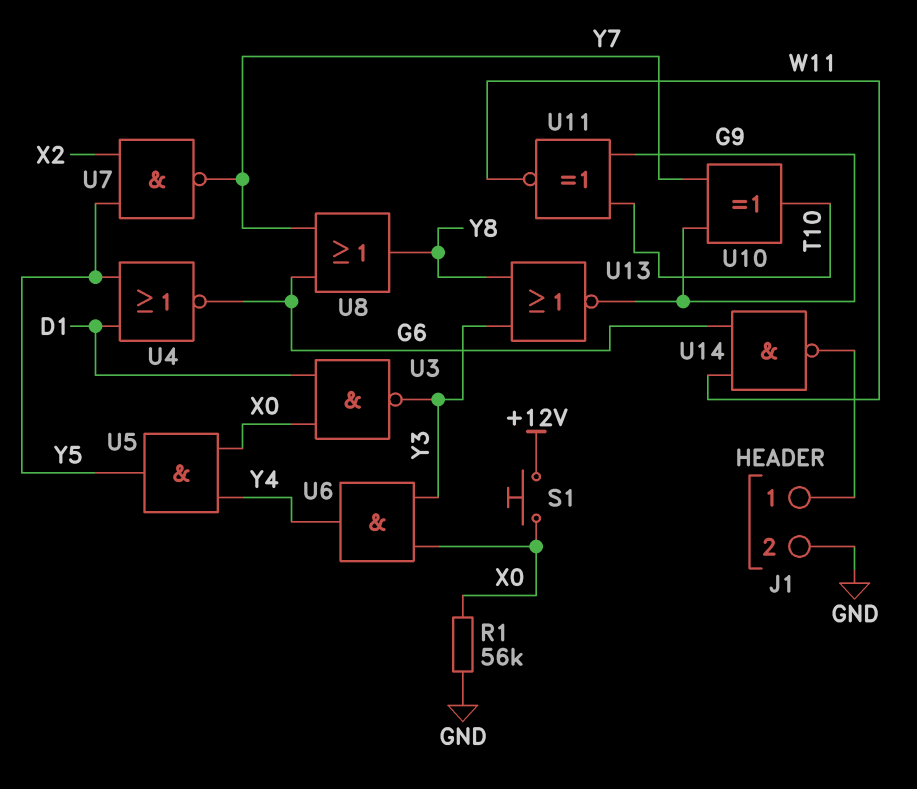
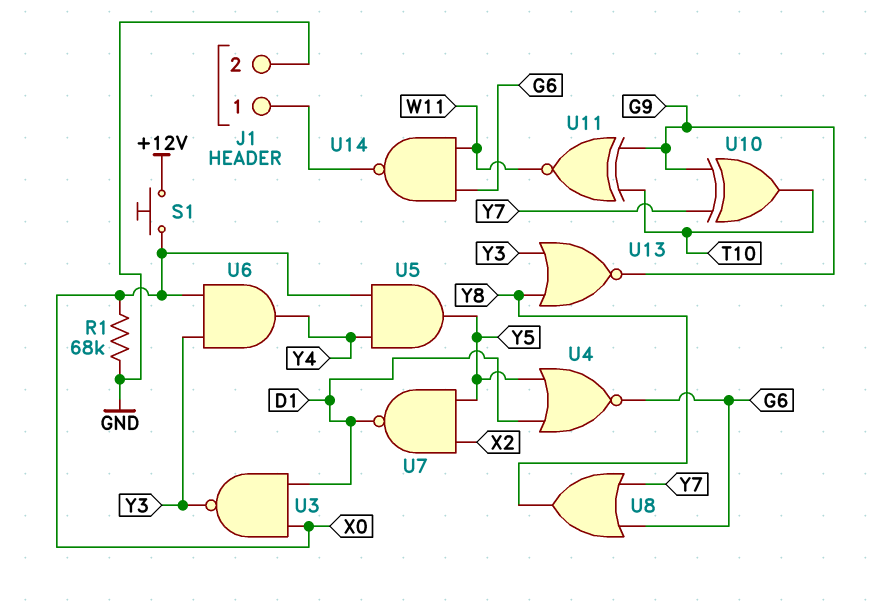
R1: 56k (GND, X0) -> 68k (GND, X0)
U7: NAND (in X2, in Y5, out Y7) -> NAND (in X2, in Y5, out D1)

